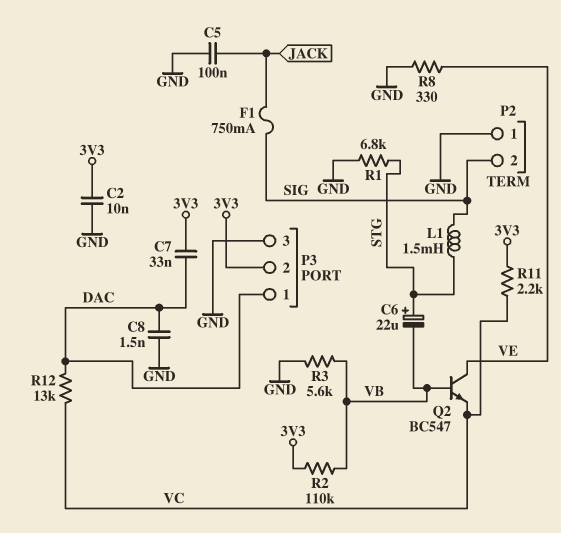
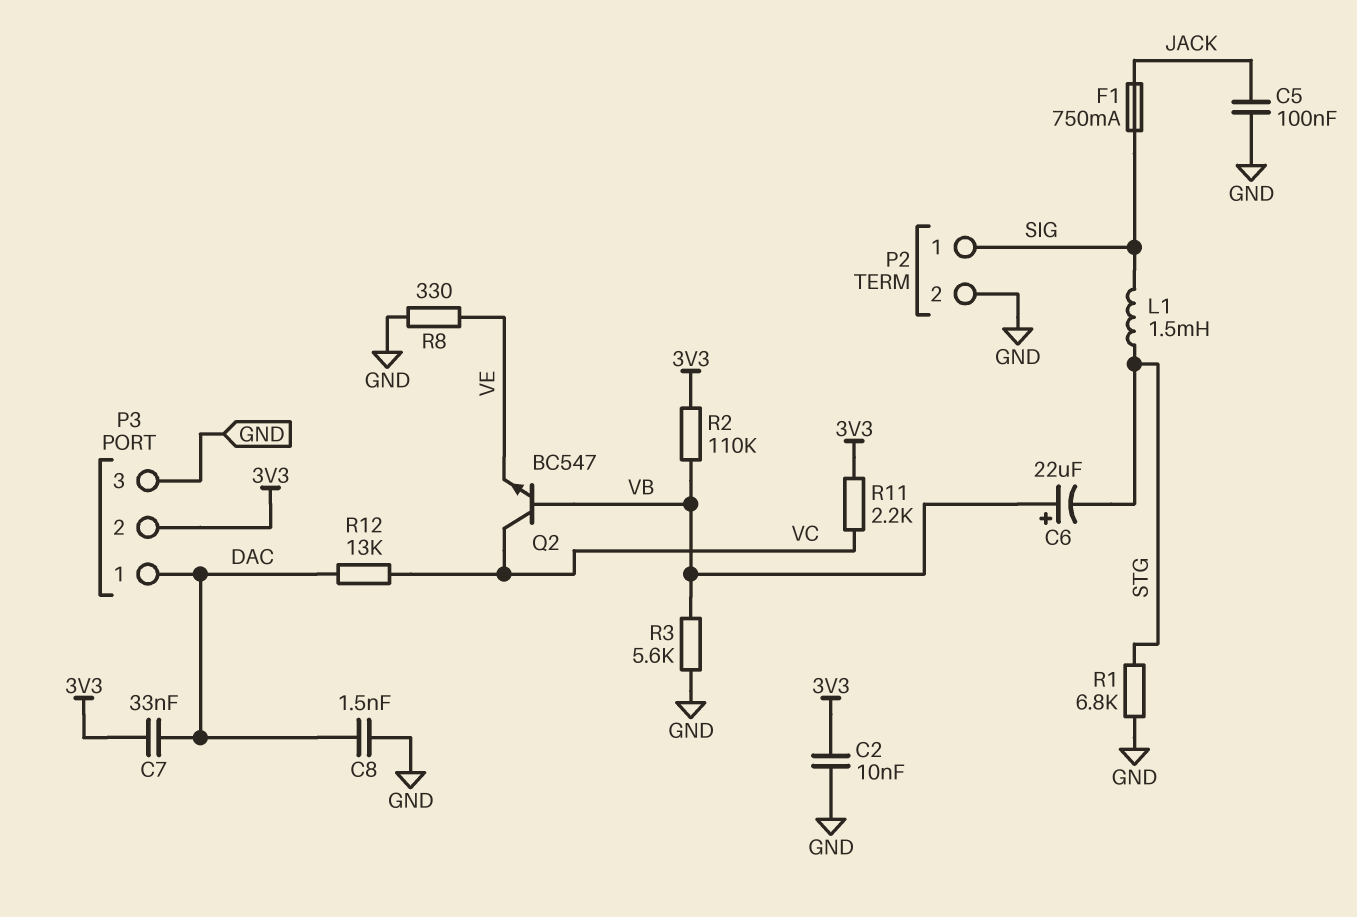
C6: 22uF (plus STG, minus VB) -> 22uF (plus VB, minus STG)
P2 pin 1: GND -> SIG
P2 pin 2: SIG -> GND
Q2: NPN BC547 (B VB, C VE, E VC) -> NPN BC547 (B VB, C VC, E VE)

